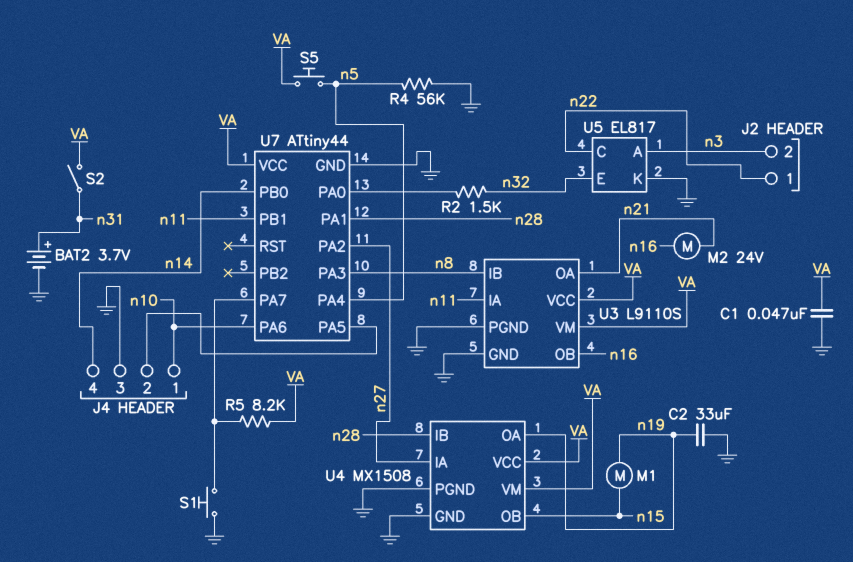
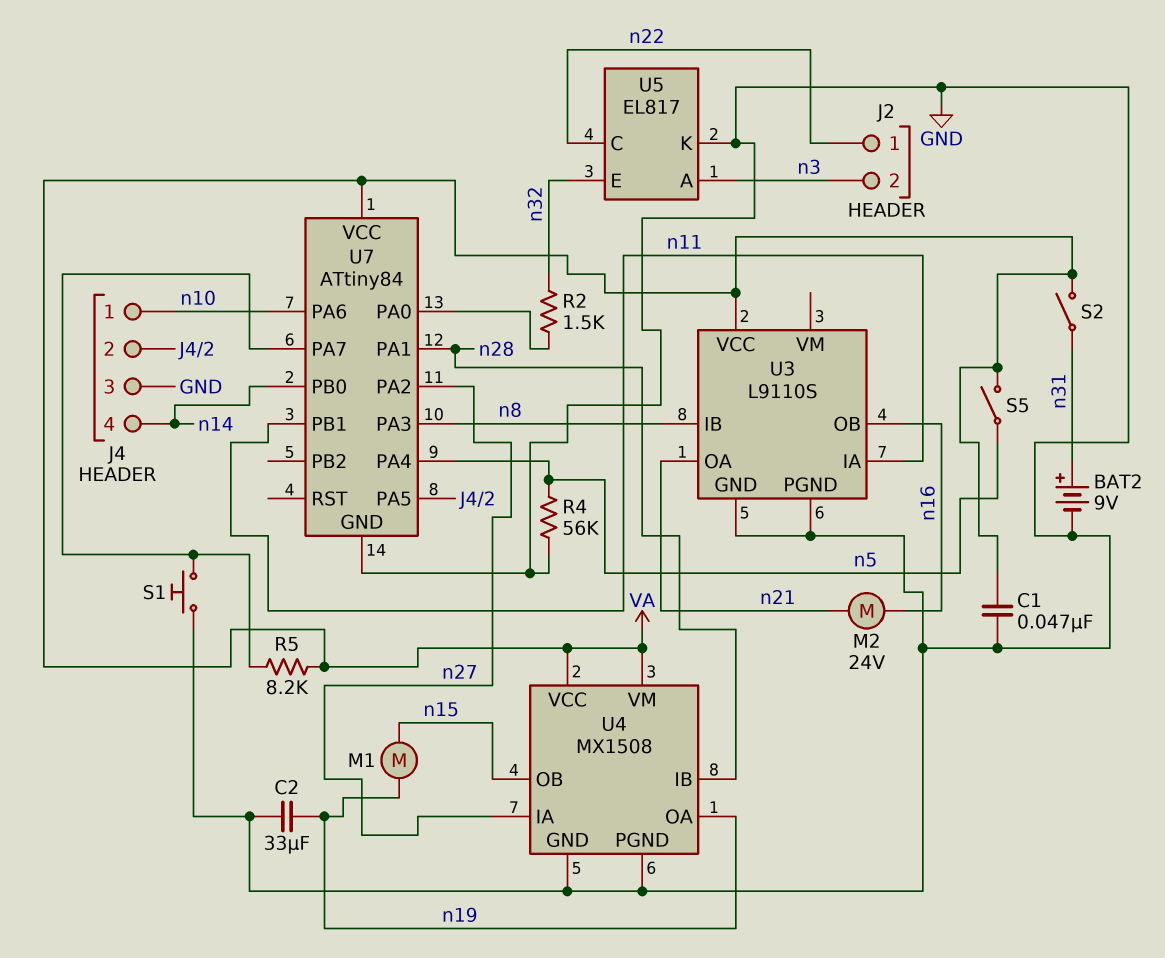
BAT2: 3.7V (plus n31, minus GND) -> 9V (plus n31, minus GND)
S5: button (VA, n5) -> switch (VA, n5)
U3 pin VM: VA -> none
U7: ATtiny44 -> ATtiny84

